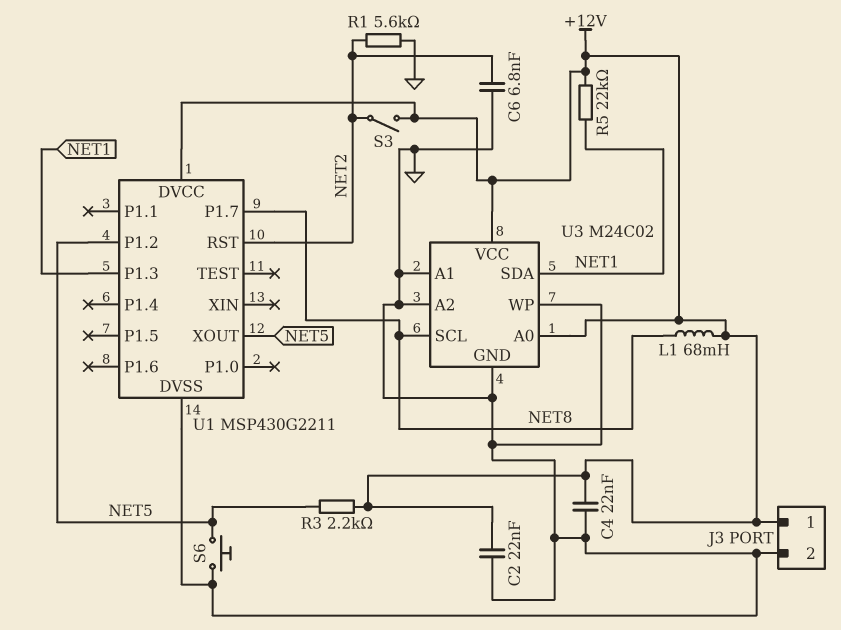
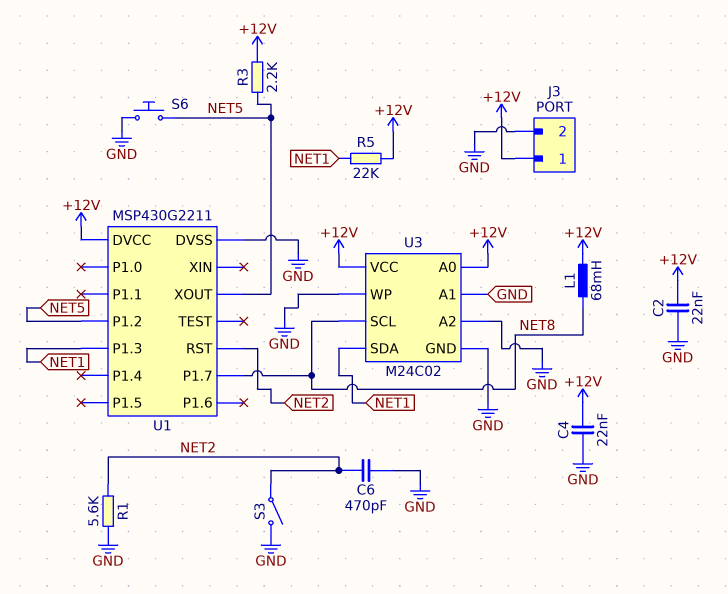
C6: 6.8nF (GND, NET2) -> 470pF (GND, NET2)
S3: switch (+12V, NET2) -> switch (GND, NET2)

